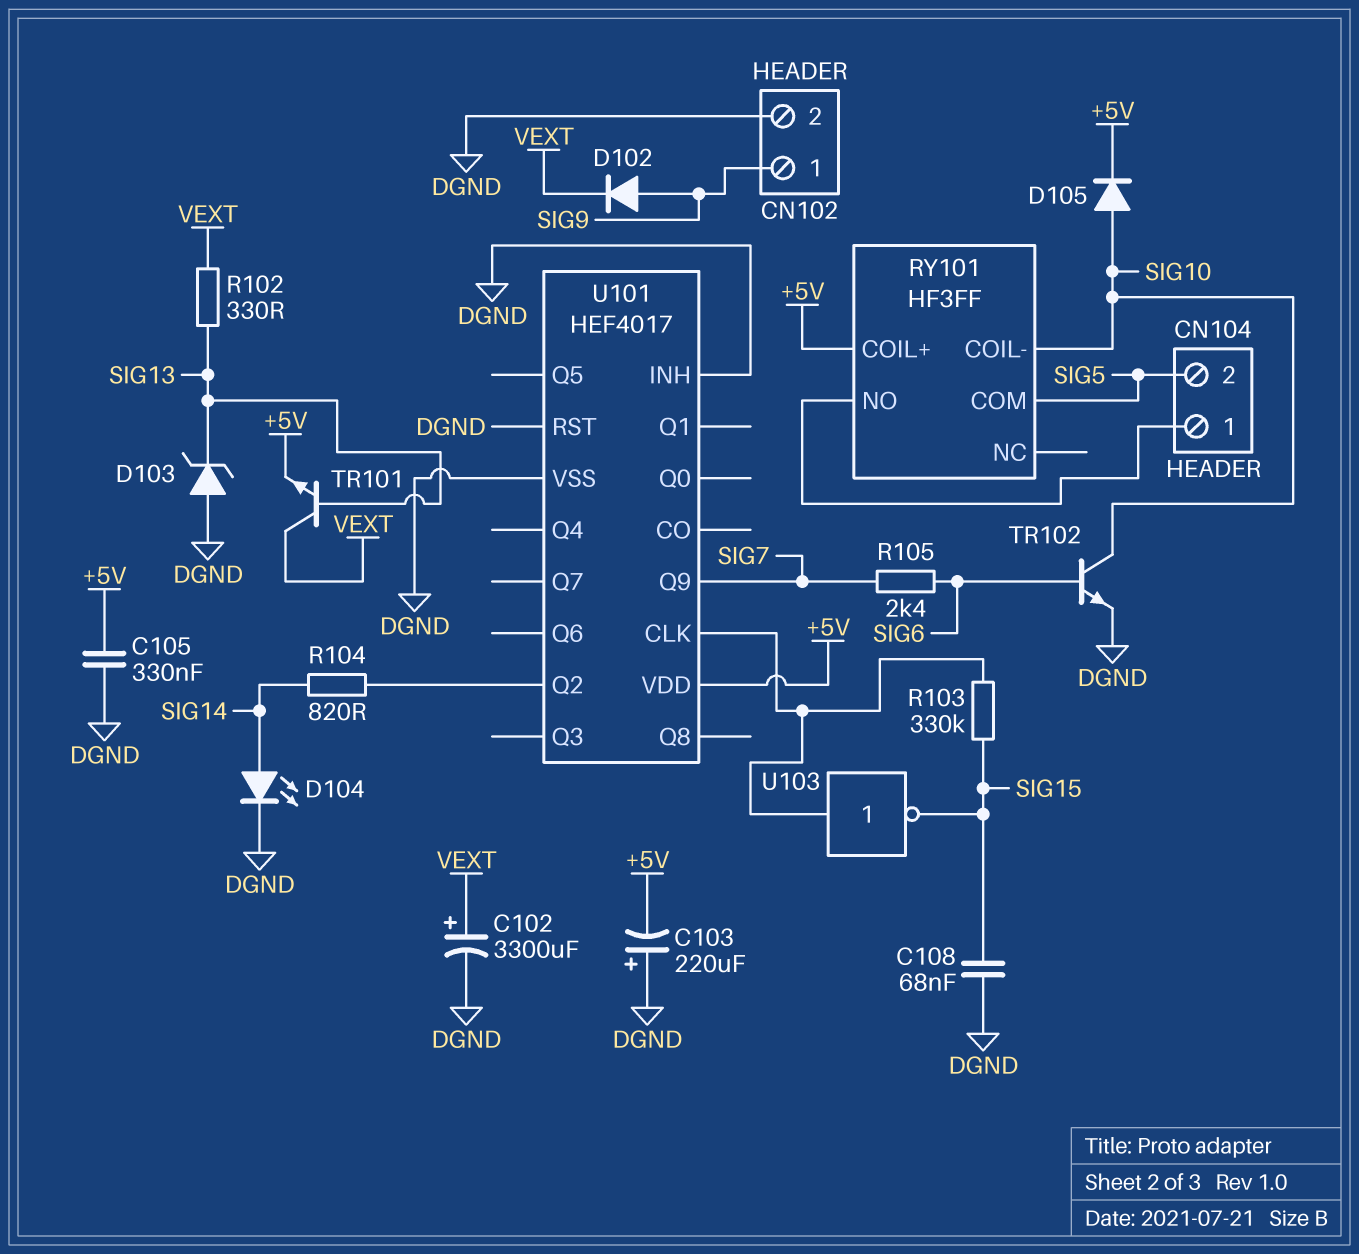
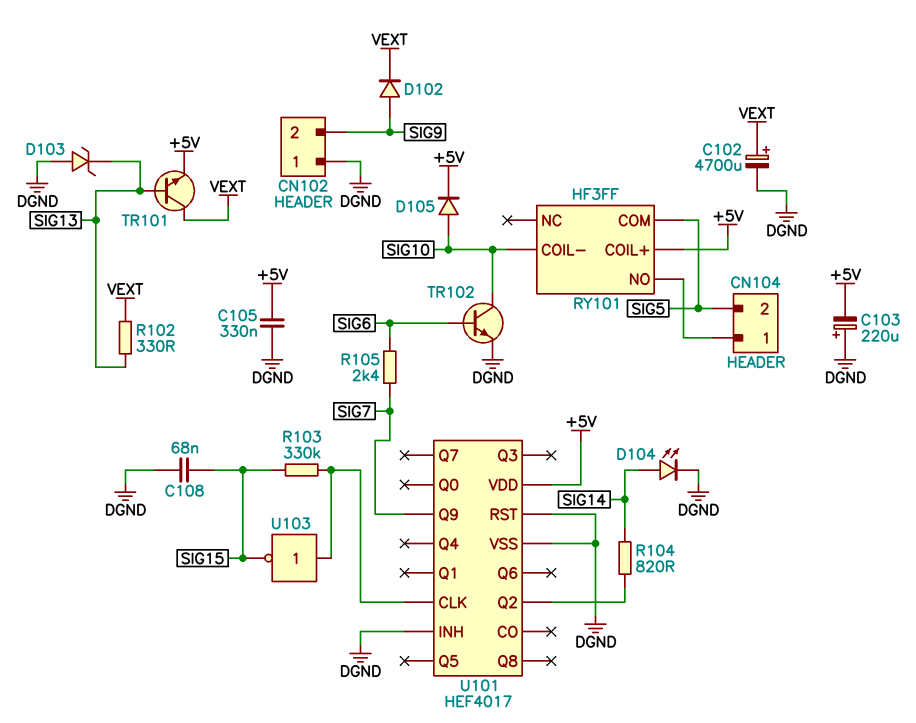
C102: 3300uF (plus VEXT, minus DGND) -> 4700uF (plus VEXT, minus DGND)
CN102 pin 1: SIG9 -> DGND
CN102 pin 2: DGND -> SIG9

